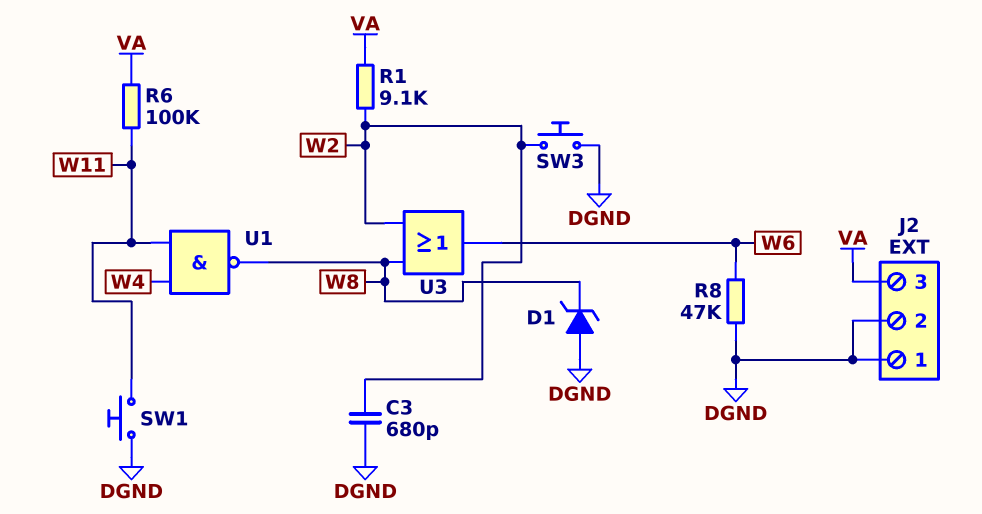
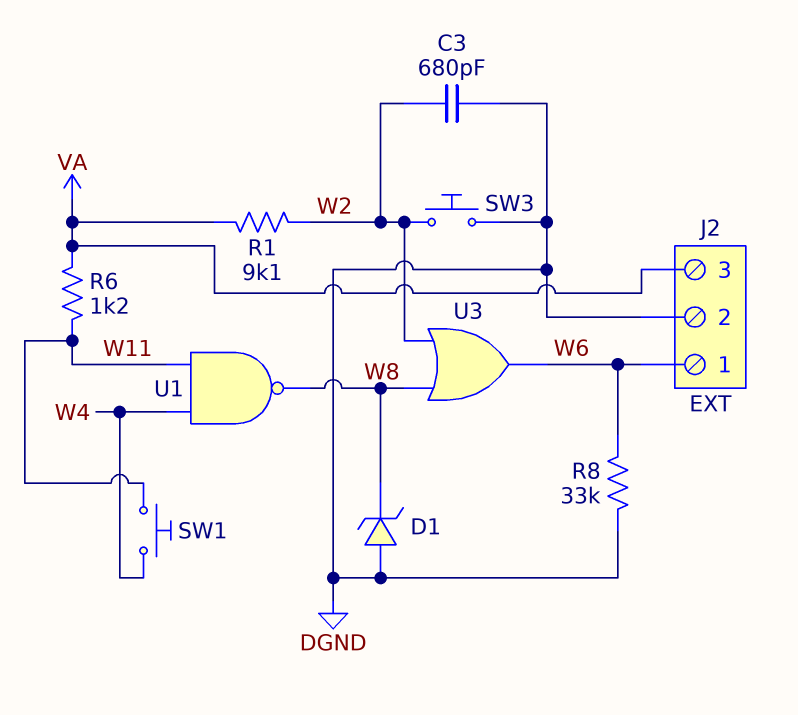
J2 pin 1: DGND -> W6
R6: 100k (VA, W11) -> 1.2k (VA, W11)
R8: 47k (DGND, W6) -> 33k (DGND, W6)
SW1: button (DGND, W11) -> button (W4, W11)

